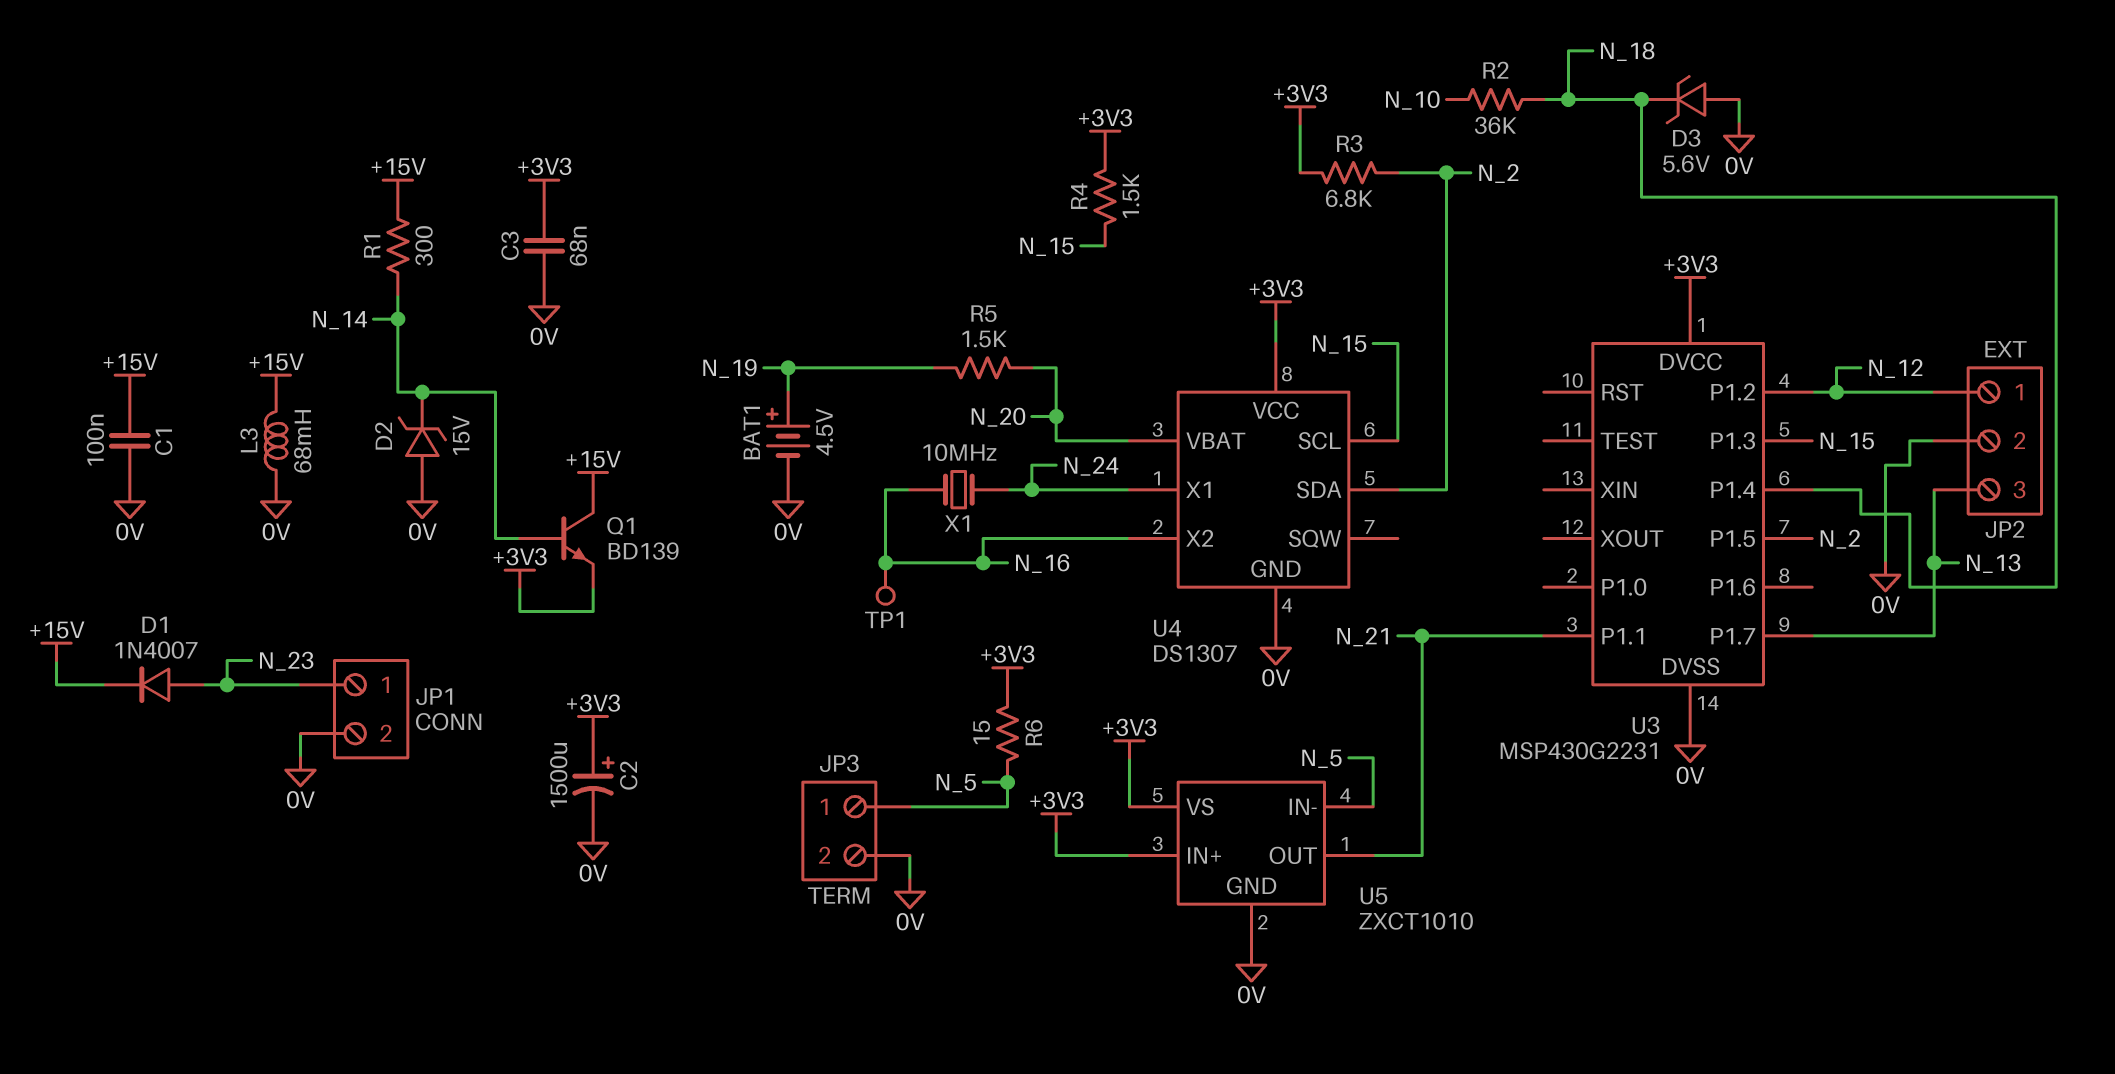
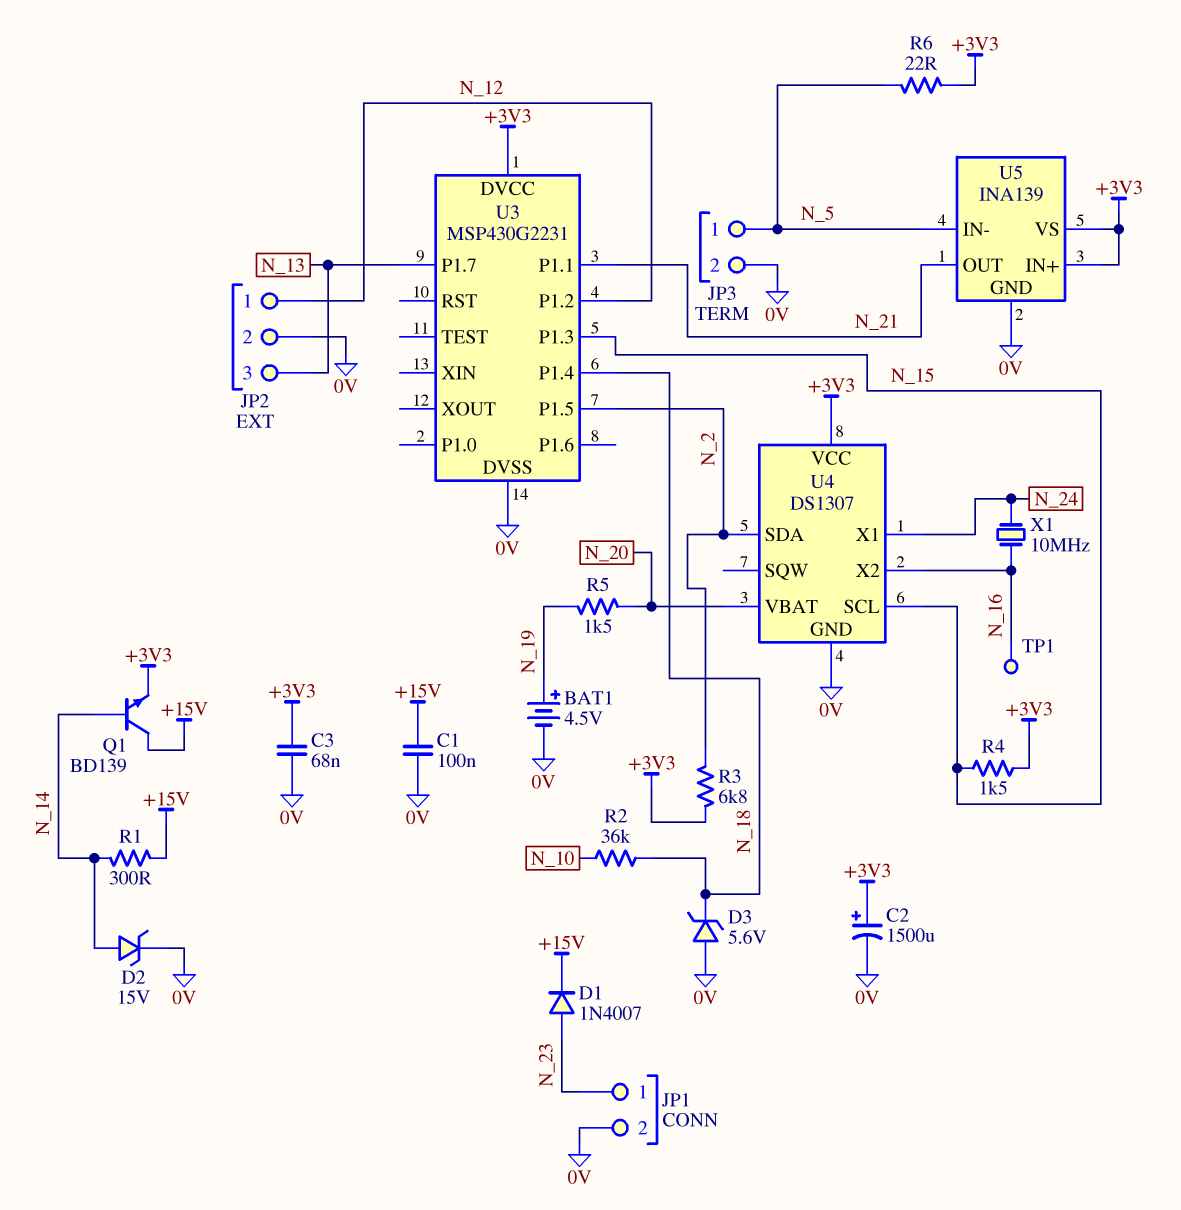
D2: zener 15V (A 0V, K N_14) -> zener 15V (A N_14, K 0V)
L3: 68mH (+15V, 0V) -> none
R6: 15 (+3V3, N_5) -> 22 (+3V3, N_5)
U5: ZXCT1010 -> INA139

